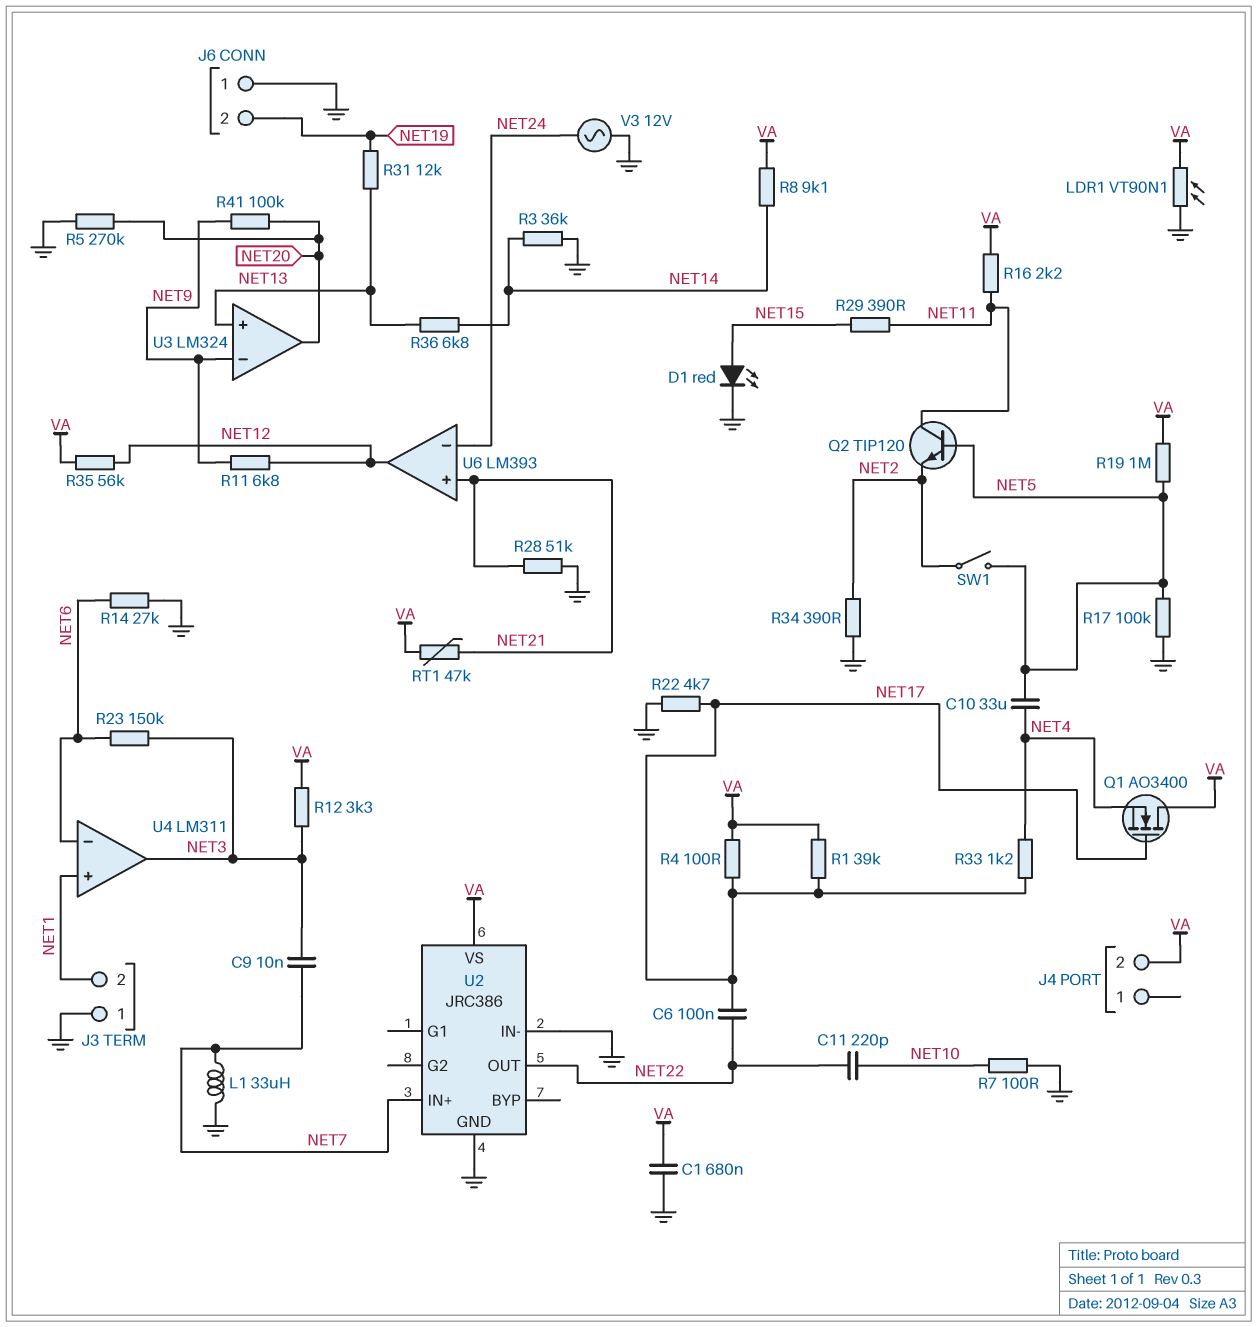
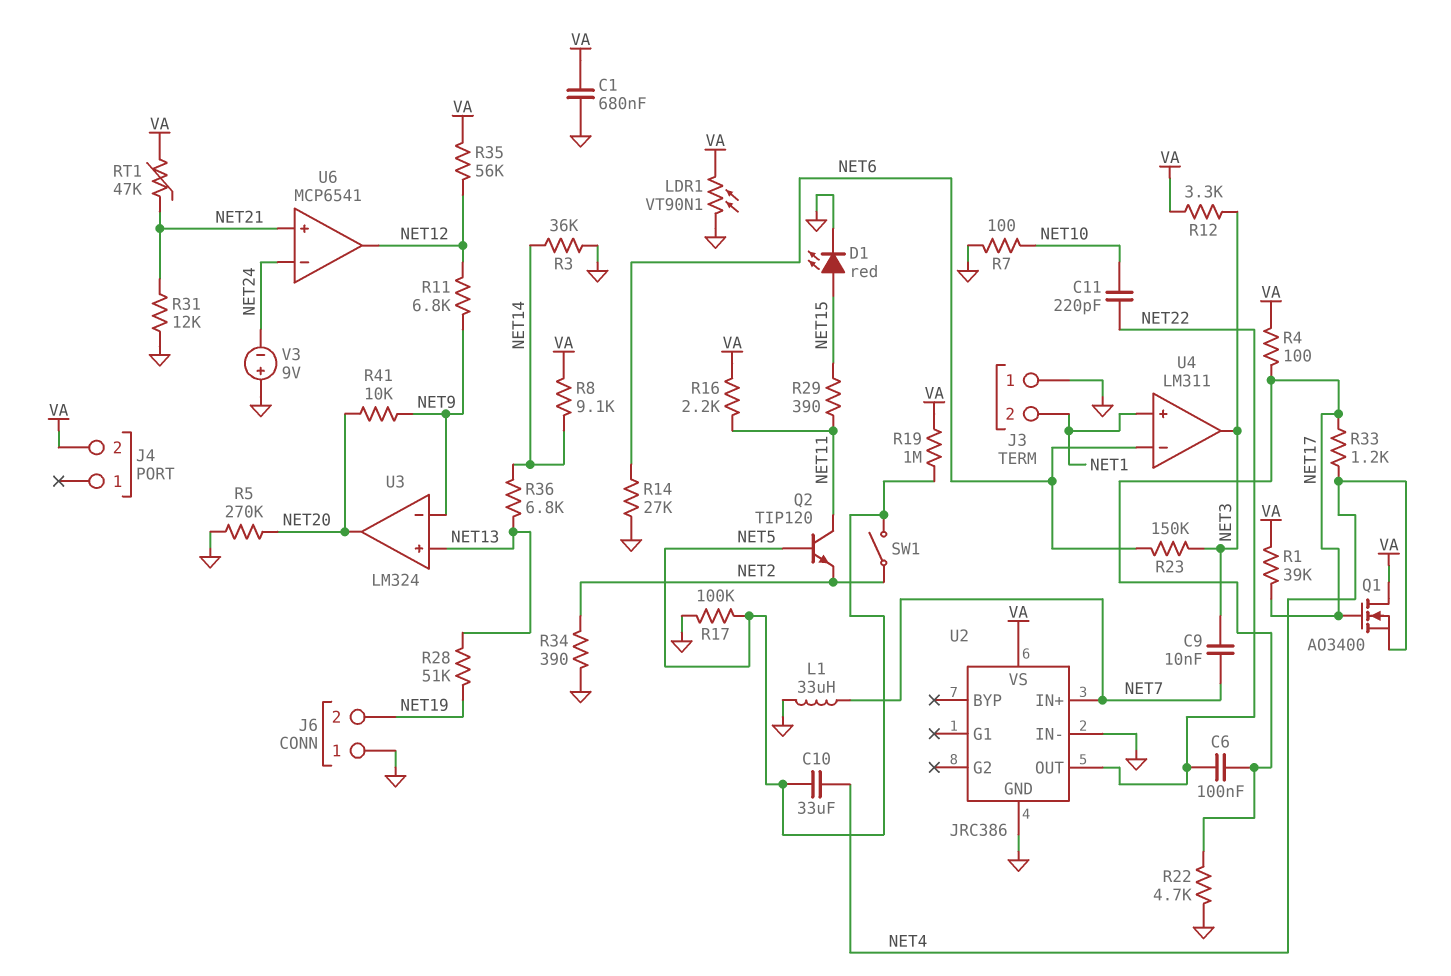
R28: 51k (GND, NET21) -> 51k (NET13, NET19)
R31: 12k (NET13, NET19) -> 12k (GND, NET21)
R41: 100k (NET9, NET20) -> 10k (NET9, NET20)
U6: LM393 -> MCP6541
V3: AC 12V (GND, NET24) -> 9V (plus GND, minus NET24)

